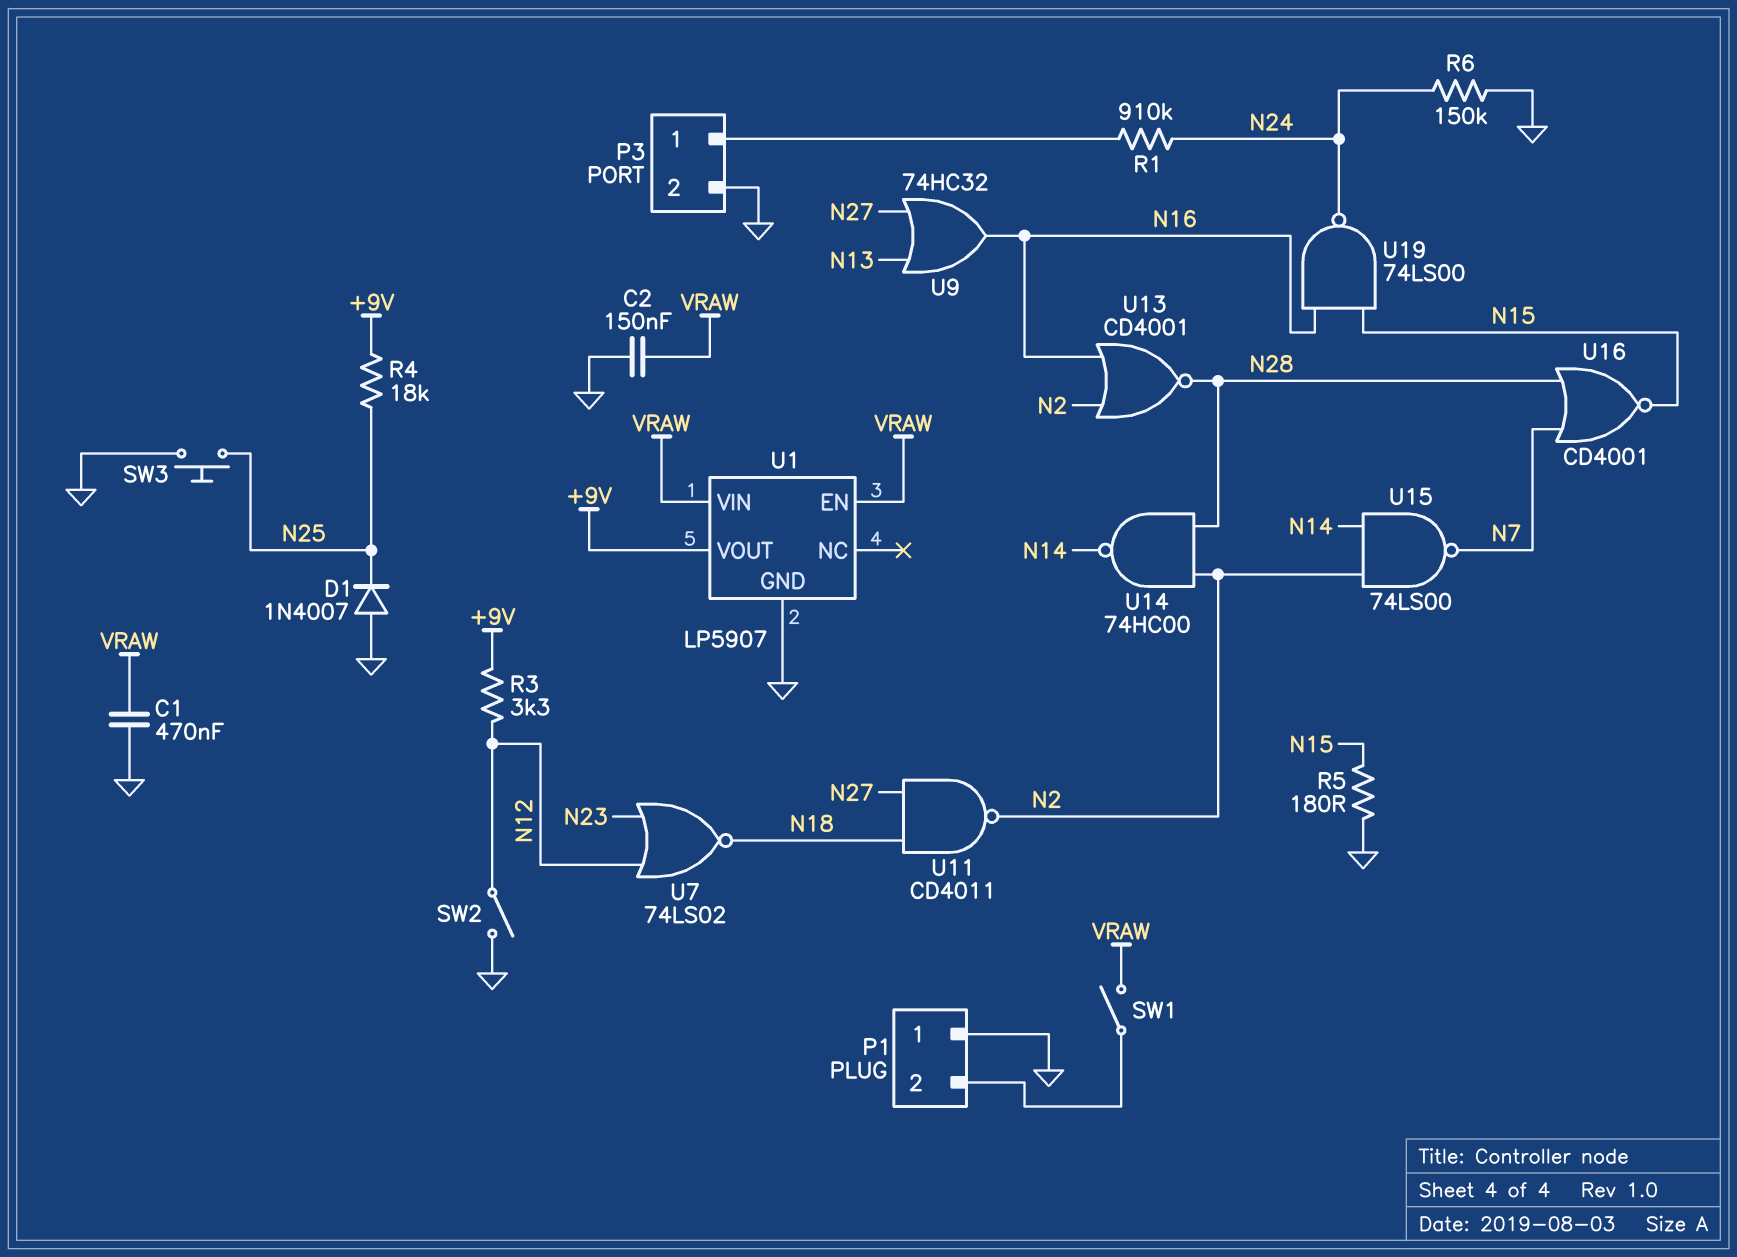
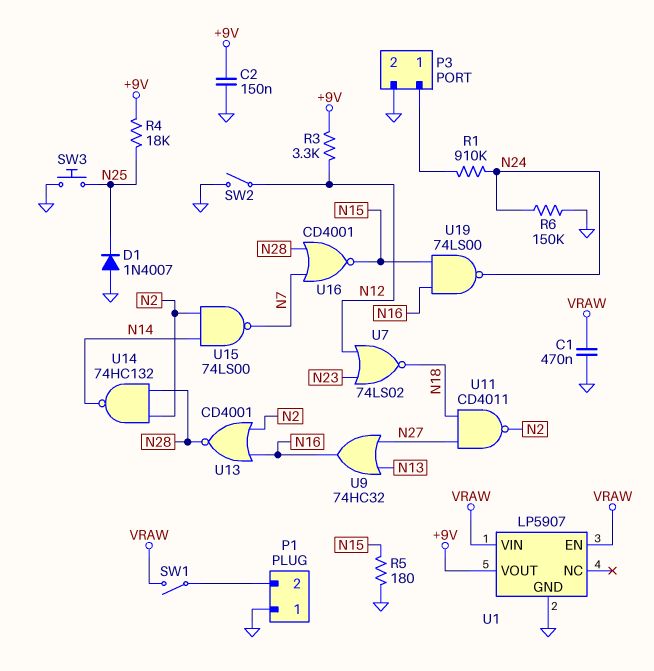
C2: 150nF (GND, VRAW) -> 150nF (+9V, GND)
U14: NAND 74HC00 (in N2, in N28, out N14) -> NAND 74HC132 (in N2, in N28, out N14)

